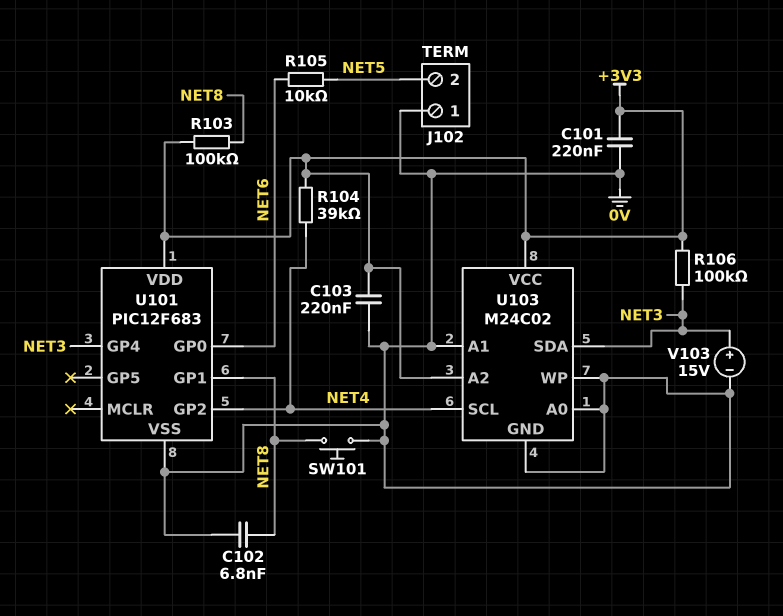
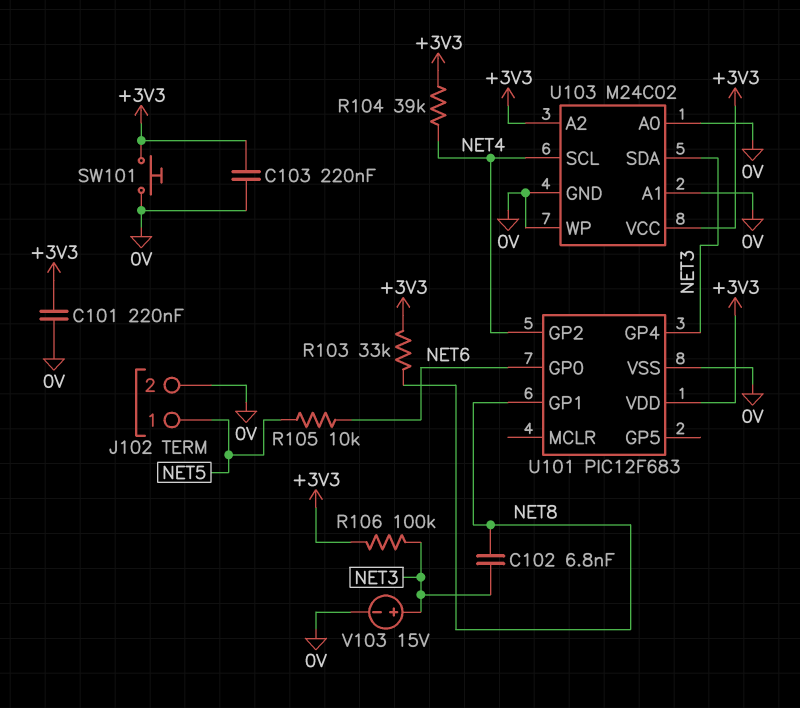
C102: 6.8nF (0V, NET8) -> 6.8nF (NET3, NET8)
J102 pin 1: 0V -> NET5
J102 pin 2: NET5 -> 0V
R103: 100k (+3V3, NET8) -> 33k (+3V3, NET8)
SW101: button (0V, NET8) -> button (+3V3, 0V)

